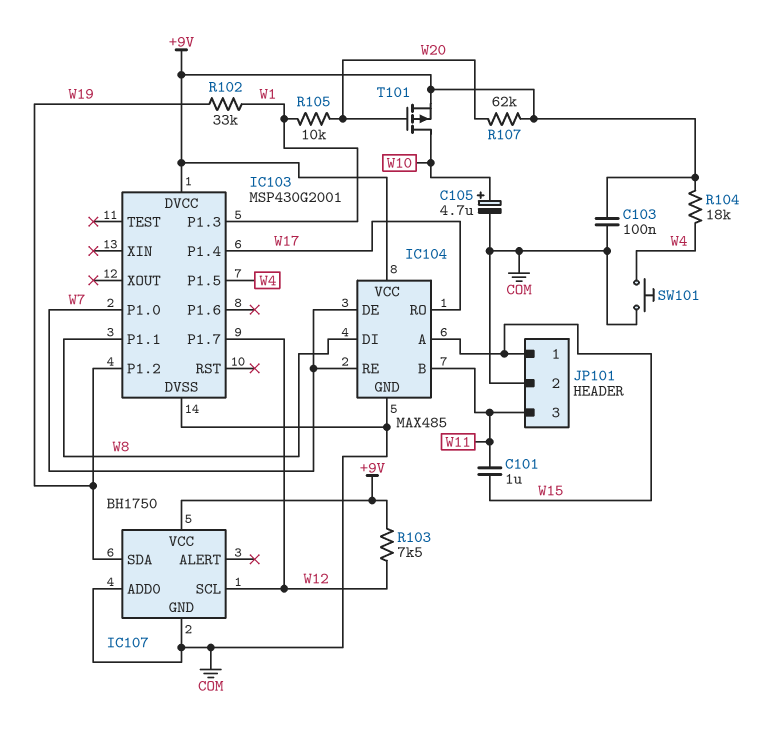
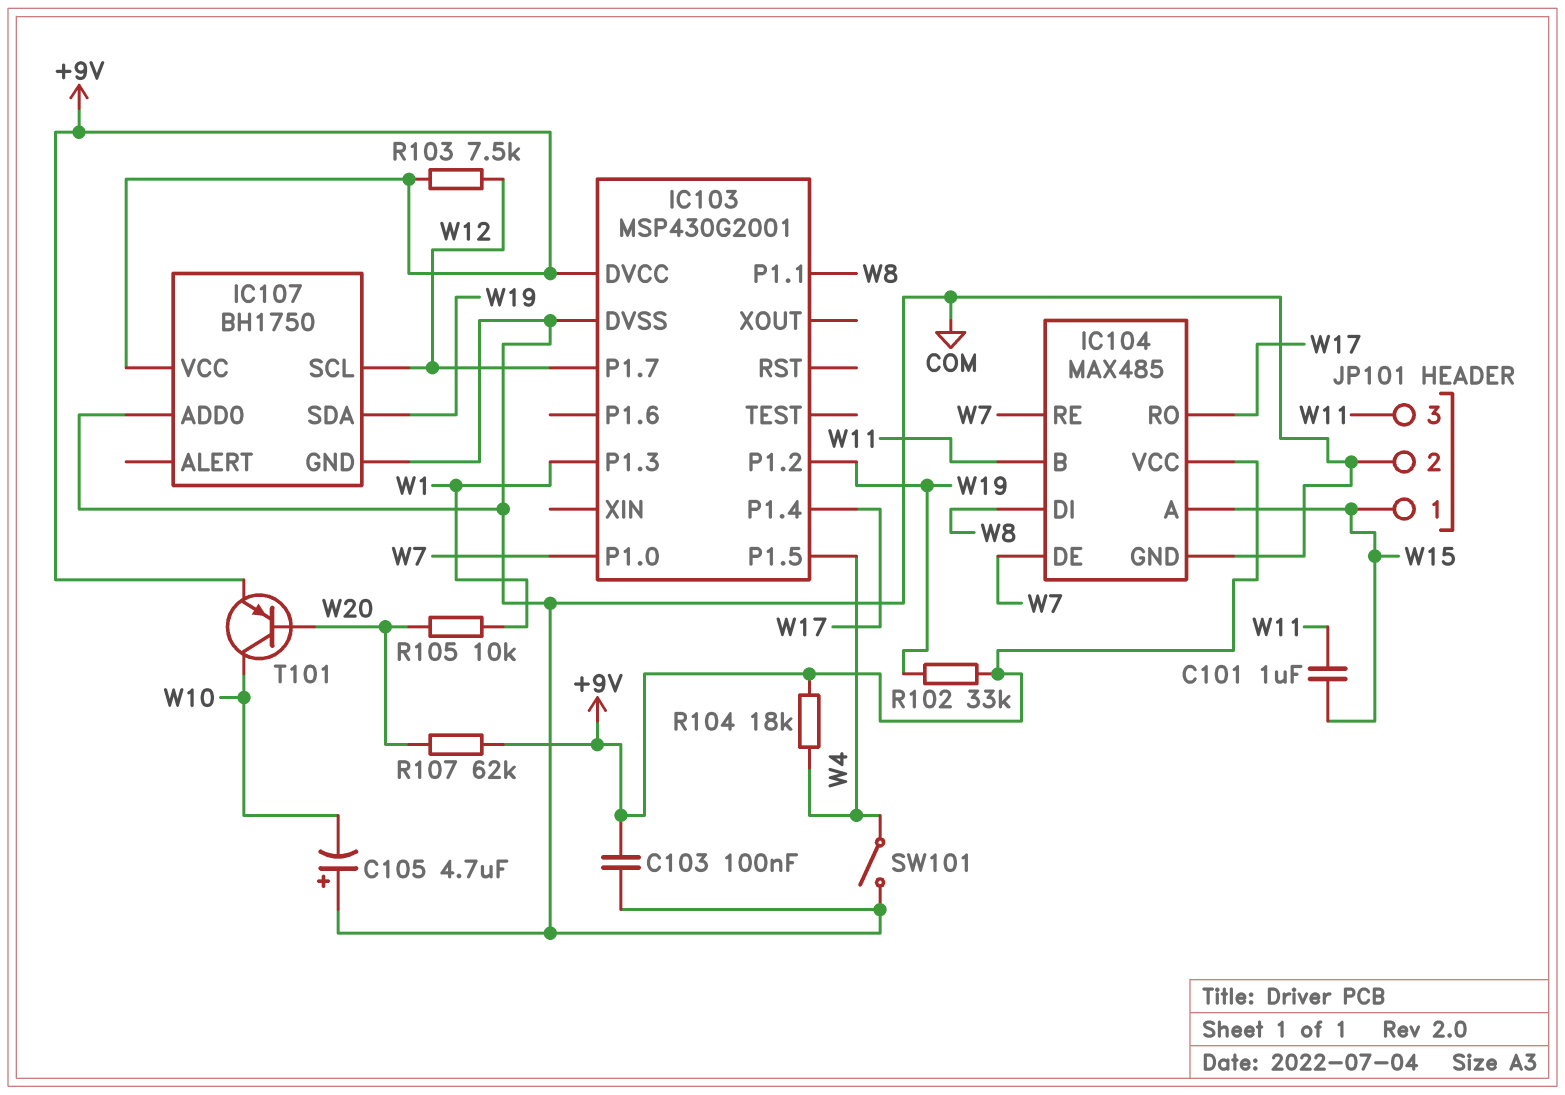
C105: 4.7uF (plus W10, minus COM) -> 4.7uF (plus COM, minus W10)
R102: 33k (W1, W19) -> 33k (+9V, W19)
SW101: button (COM, W4) -> switch (COM, W4)
T101: PMOS (G W20, D W10, S +9V) -> PNP (B W20, C W10, E +9V)

